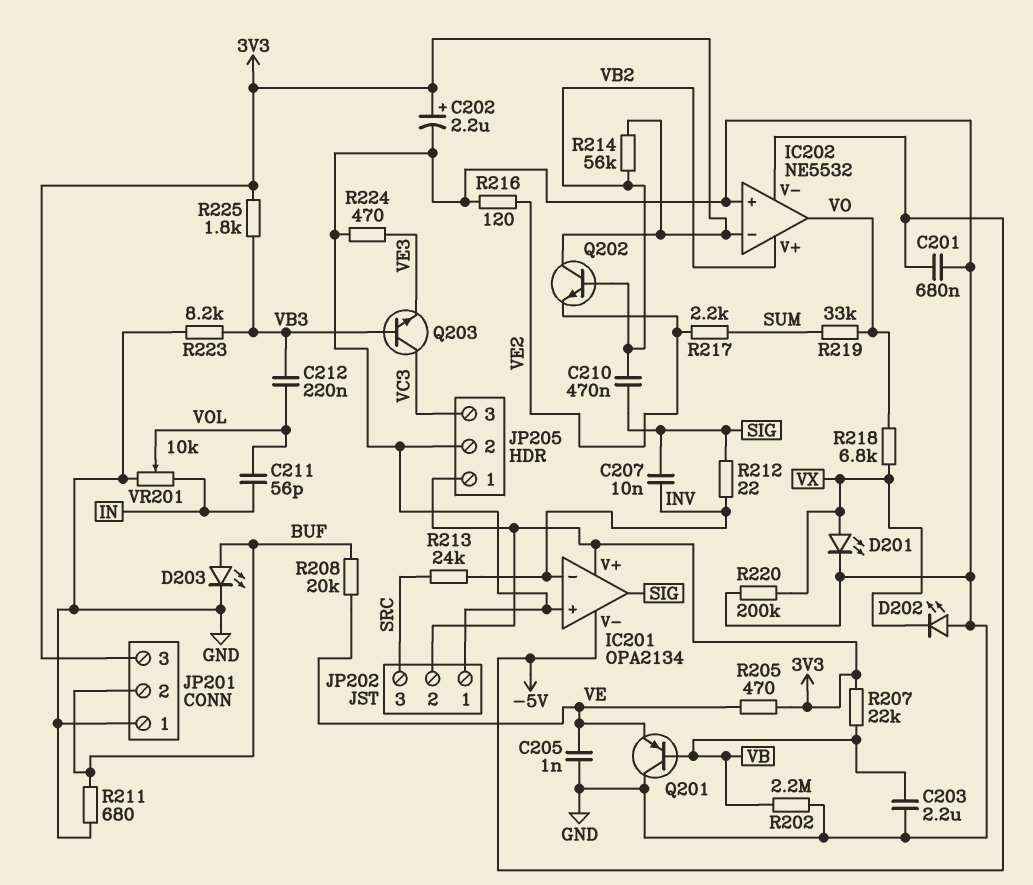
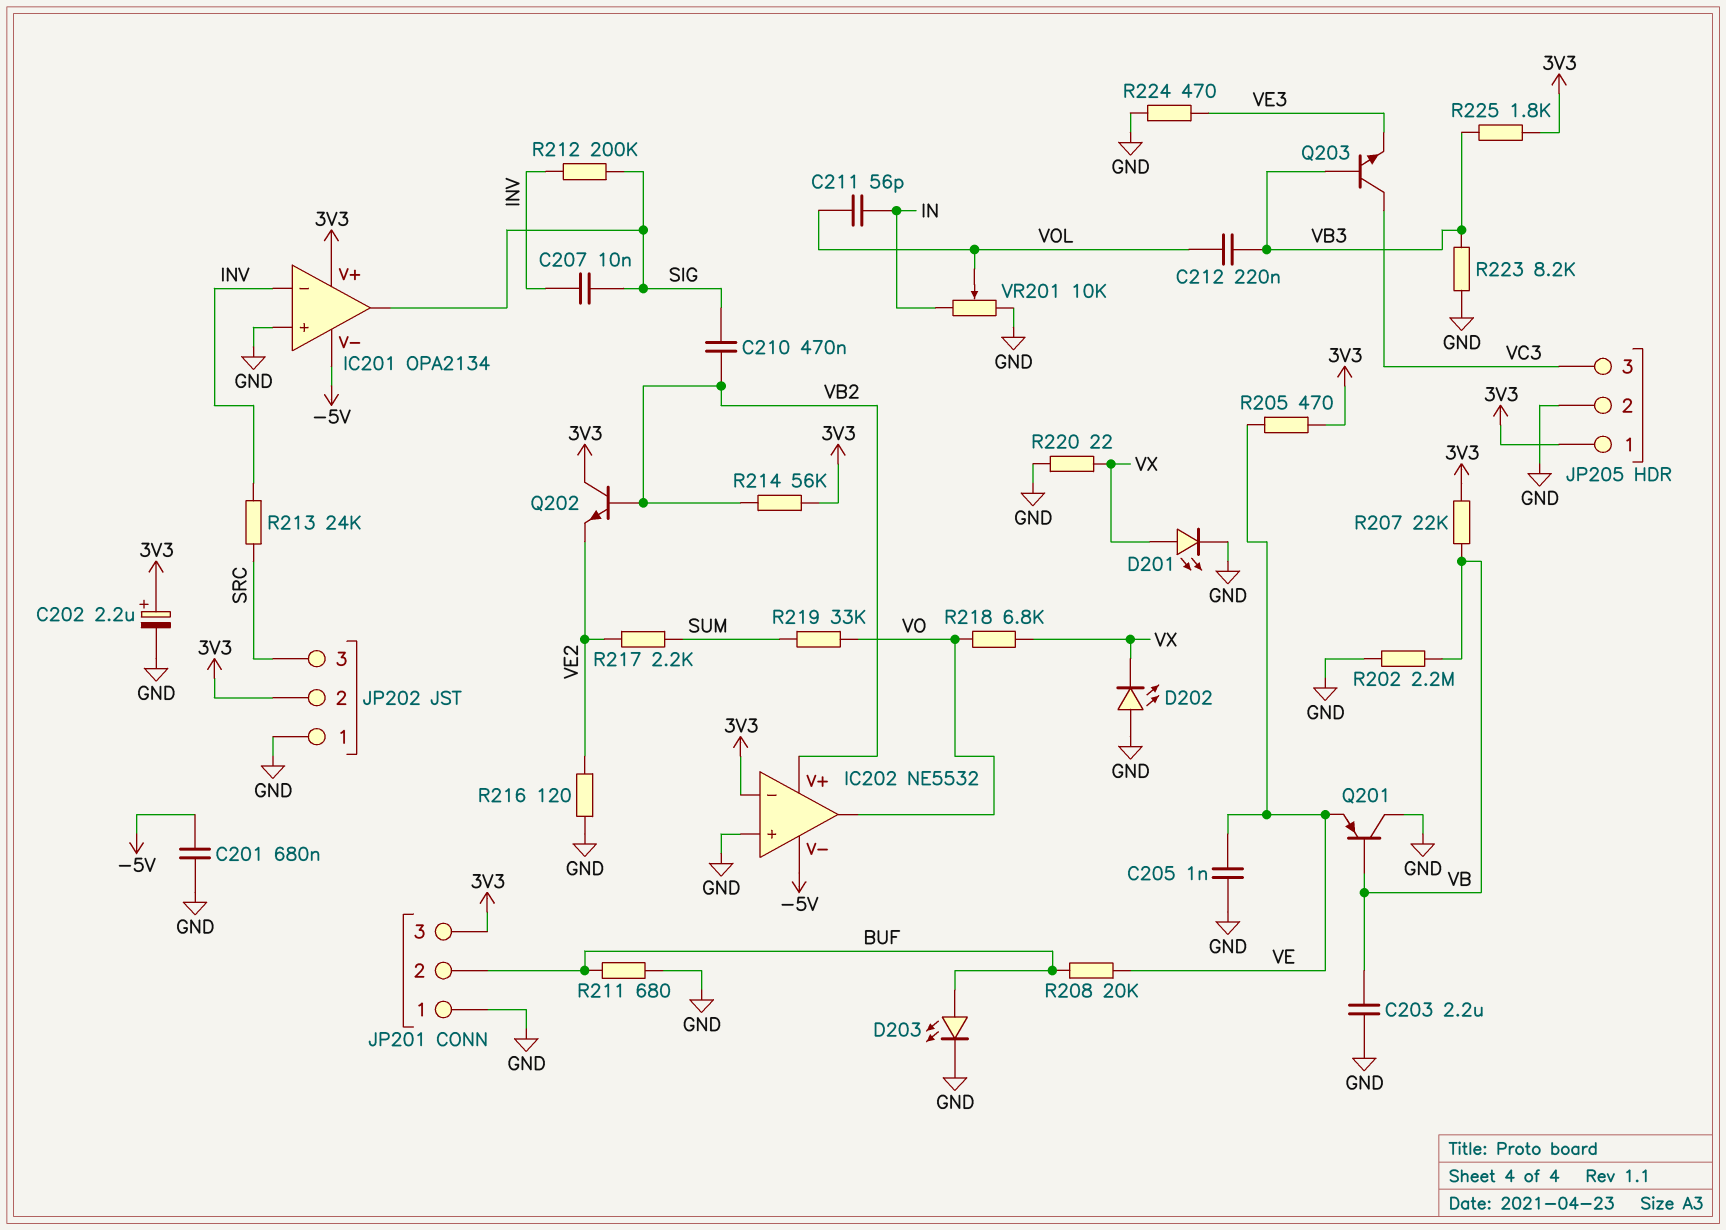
R212: 22 (INV, SIG) -> 200k (INV, SIG)
R220: 200k (GND, VX) -> 22 (GND, VX)

